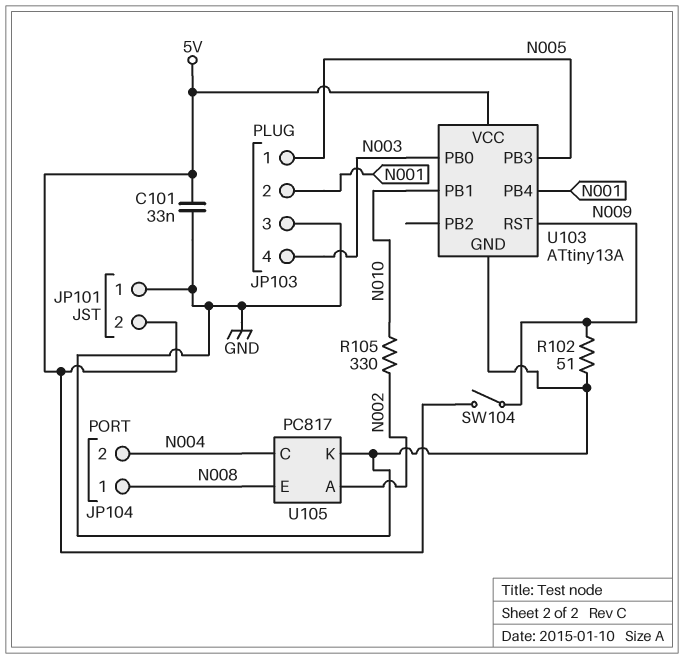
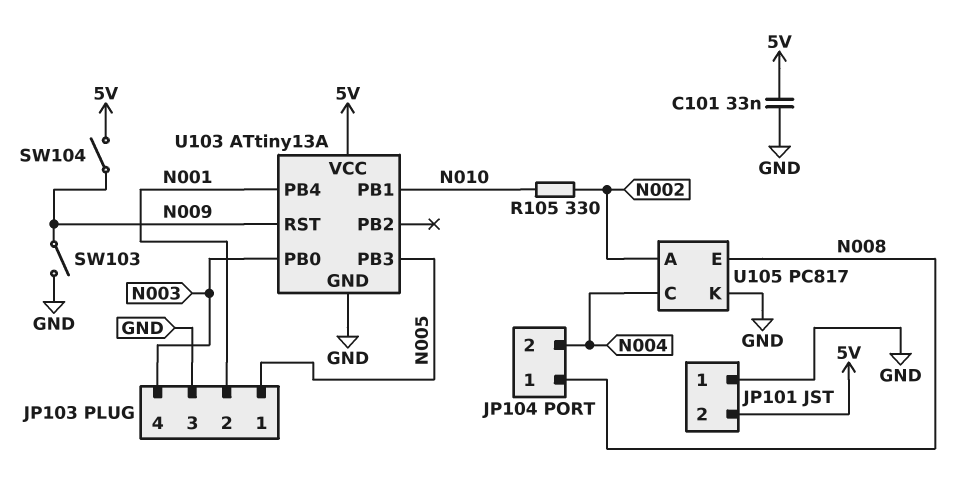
R102: 51 (GND, N009) -> none
SW103: none -> switch (GND, N009)

